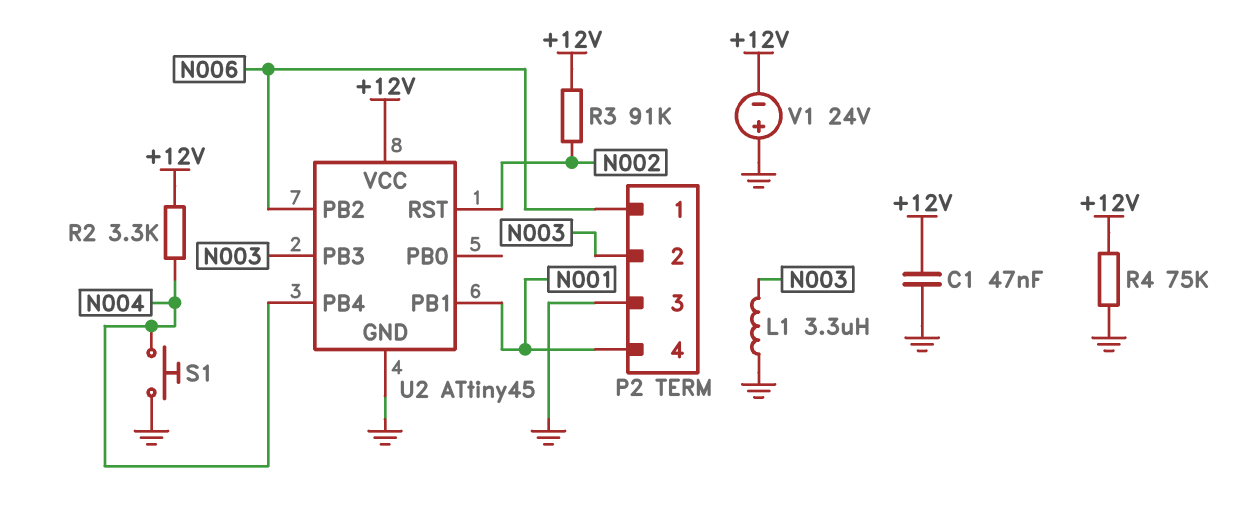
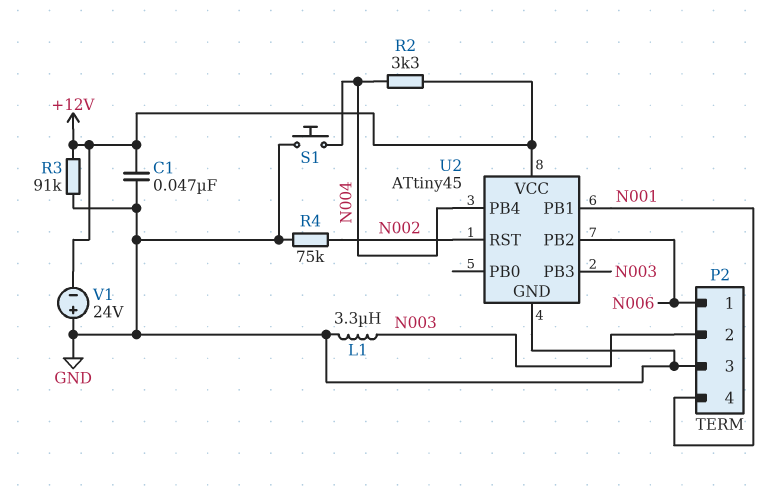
R3: 91k (+12V, N002) -> 91k (+12V, GND)
R4: 75k (+12V, GND) -> 75k (GND, N002)

